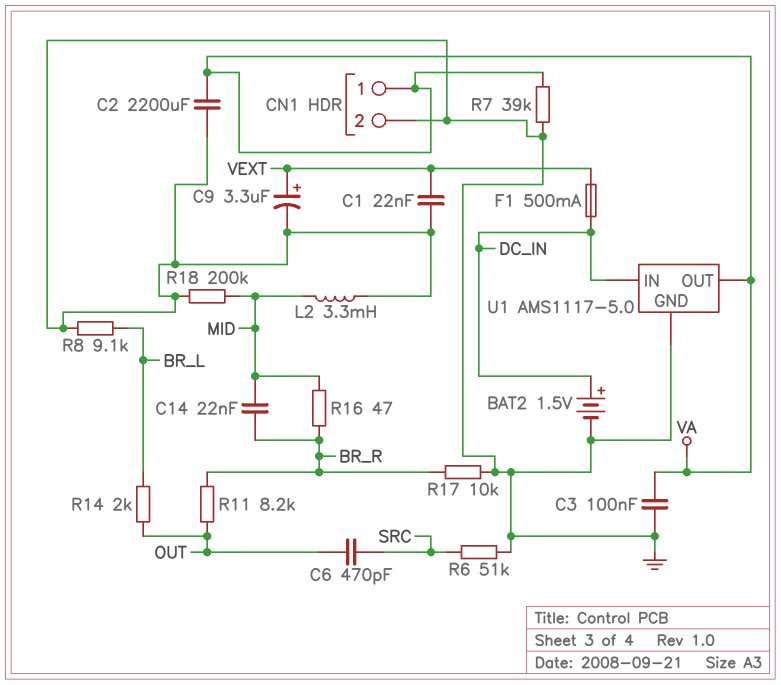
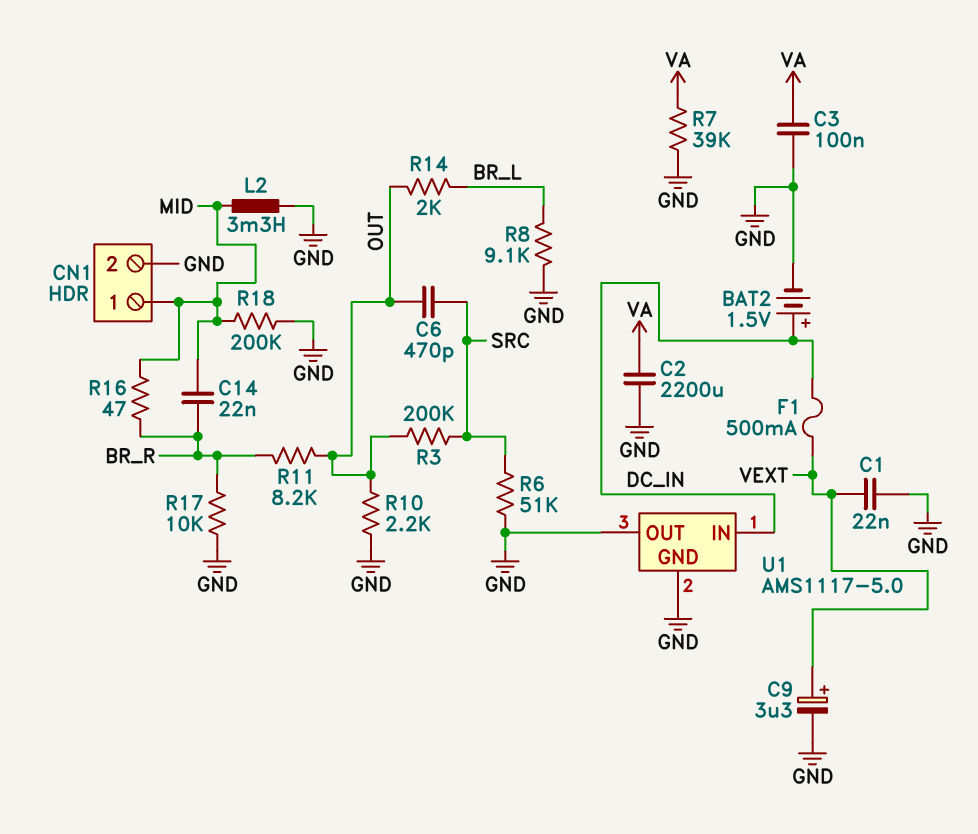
CN1 pin 1: VA -> MID
R3: none -> 200k (OUT, SRC)
R10: none -> 2.2k (GND, OUT)
U1 pin OUT: VA -> GND

